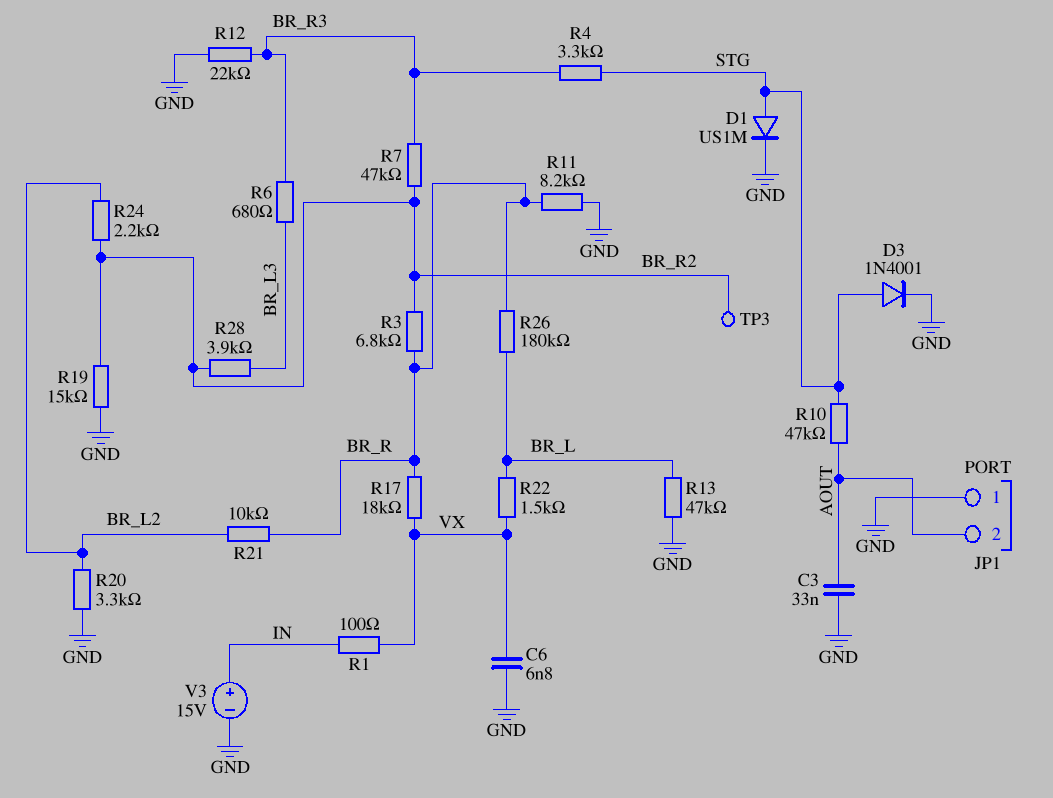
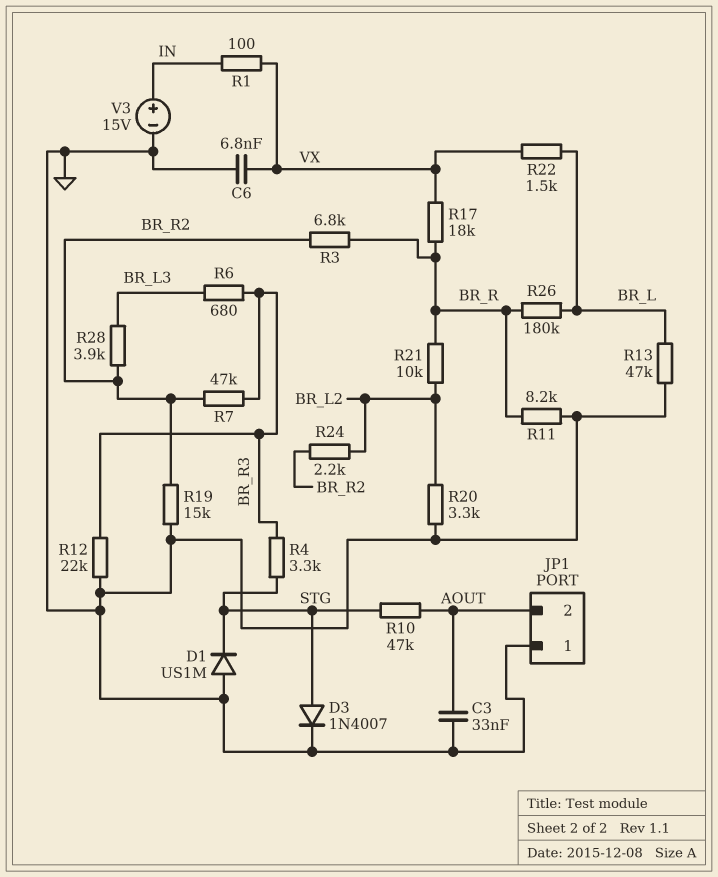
D1: diode US1M (A STG, K GND) -> diode US1M (A GND, K STG)
D3: diode 1N4001 (A STG, K GND) -> diode 1N4007 (A STG, K GND)
TP3: test point (BR_R2) -> none

